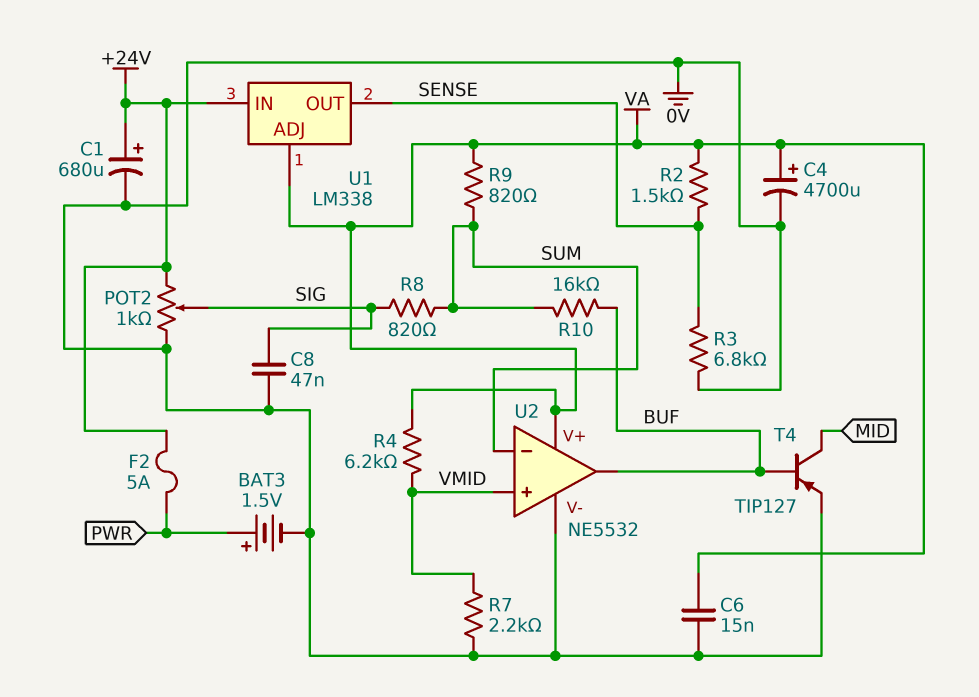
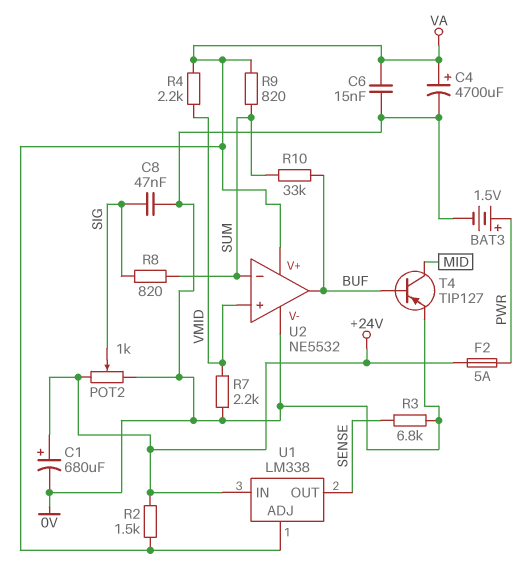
R2: 1.5k (SENSE, VA) -> 1.5k (+24V, VA)
R4: 6.2k (VA, VMID) -> 2.2k (VA, VMID)
R10: 16k (BUF, SUM) -> 33k (BUF, SUM)

